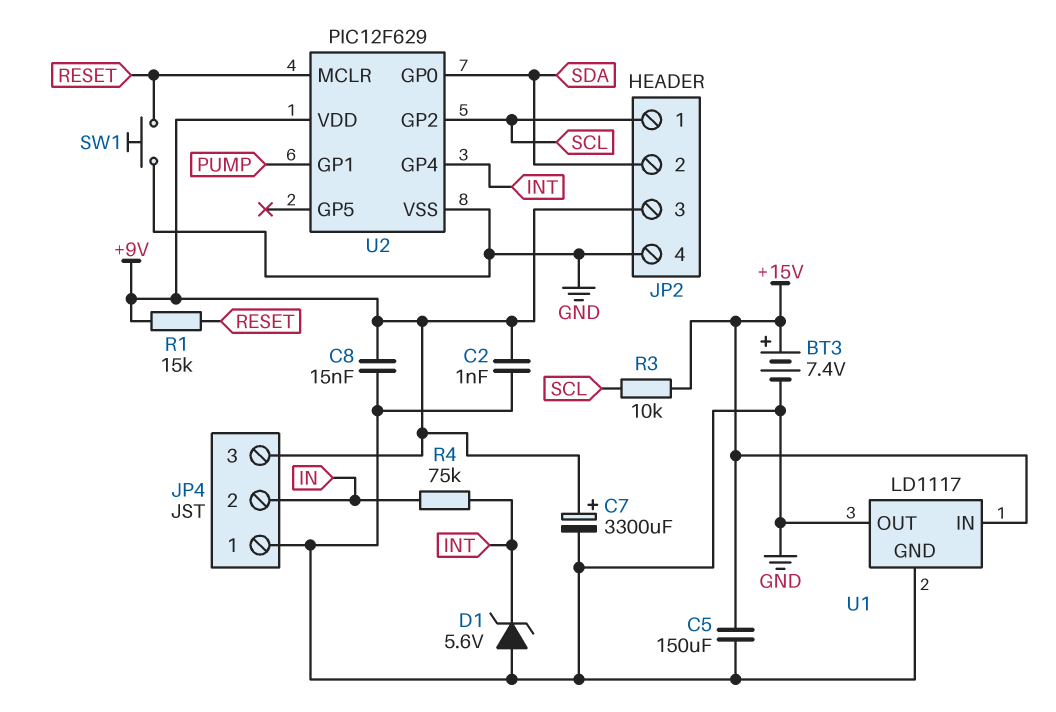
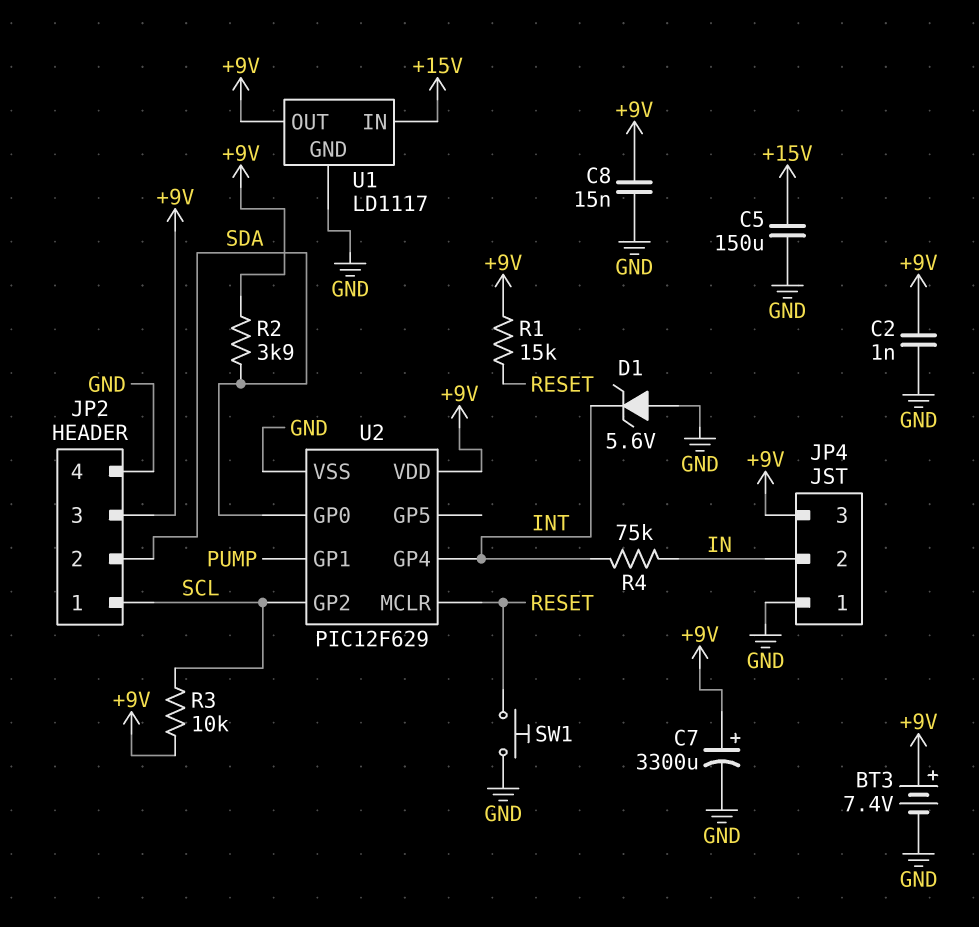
BT3: 7.4V (plus +15V, minus GND) -> 7.4V (plus +9V, minus GND)
R2: none -> 3.9k (+9V, SDA)
R3: 10k (+15V, SCL) -> 10k (+9V, SCL)
U1 pin OUT: GND -> +9V

